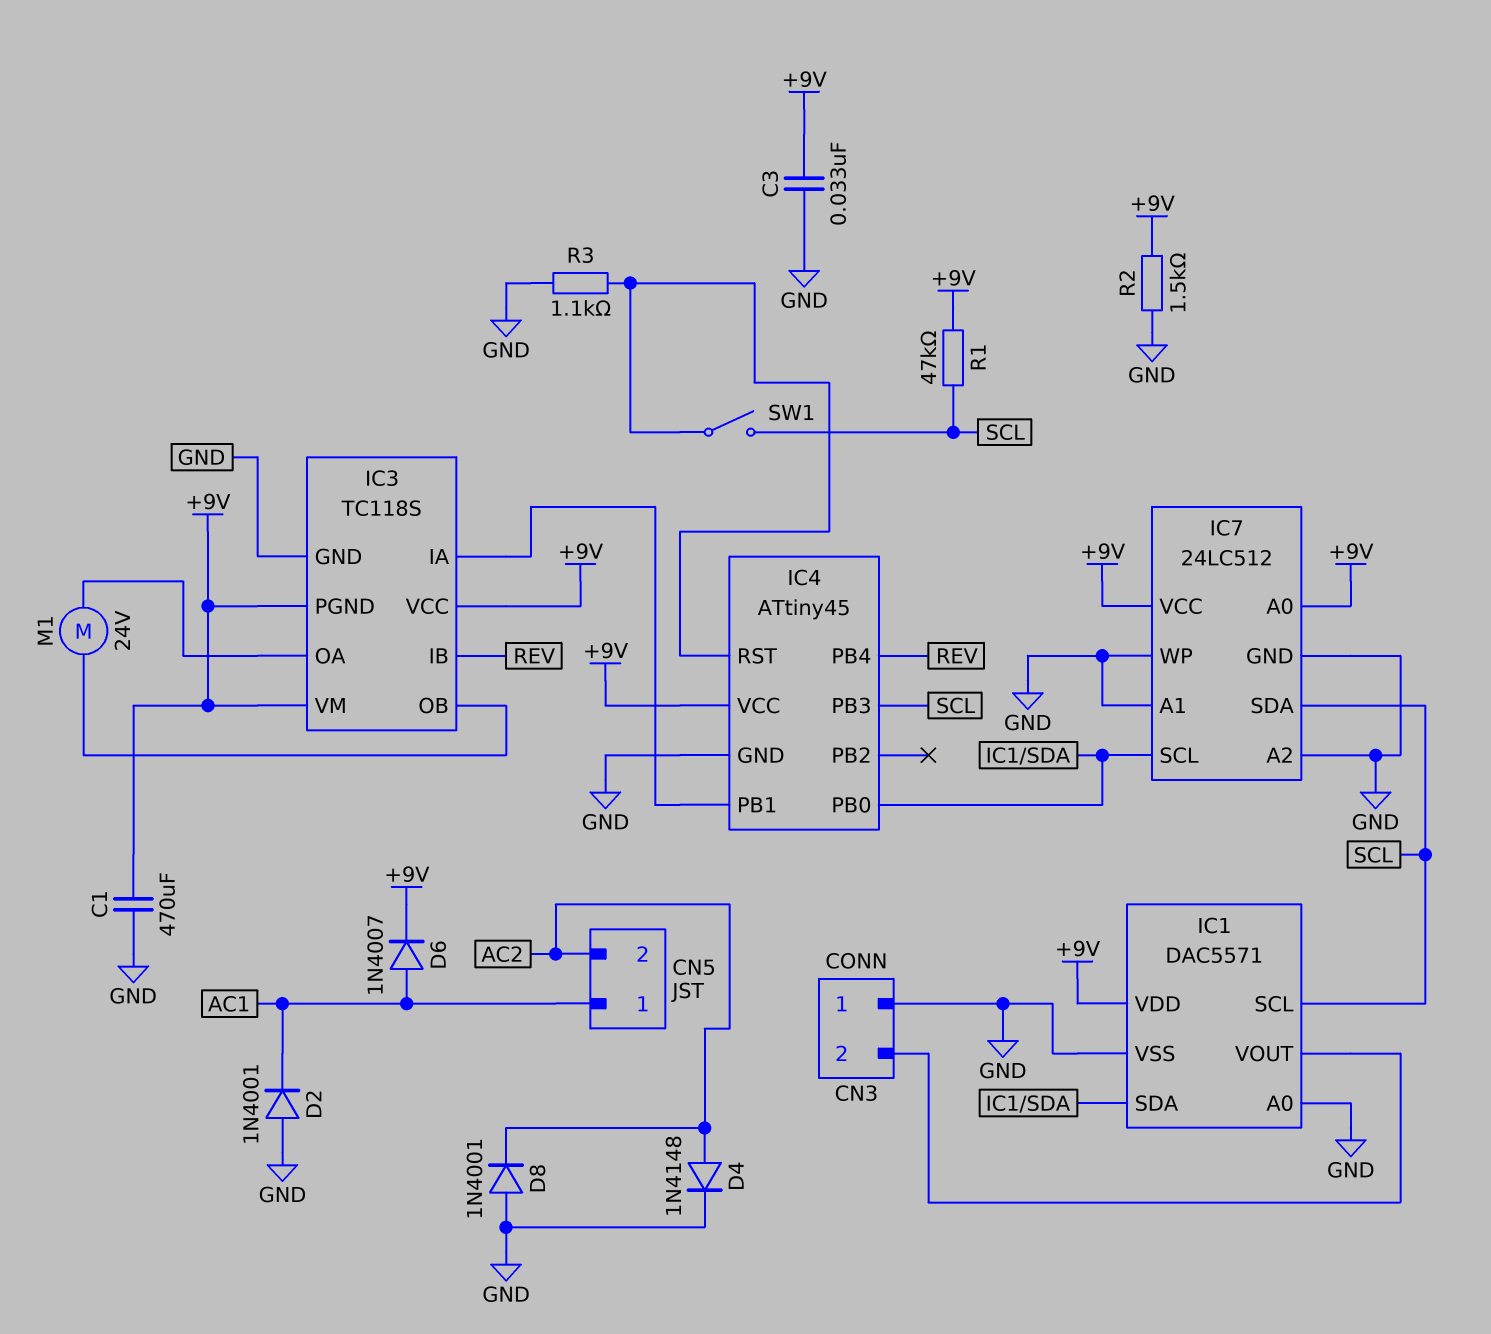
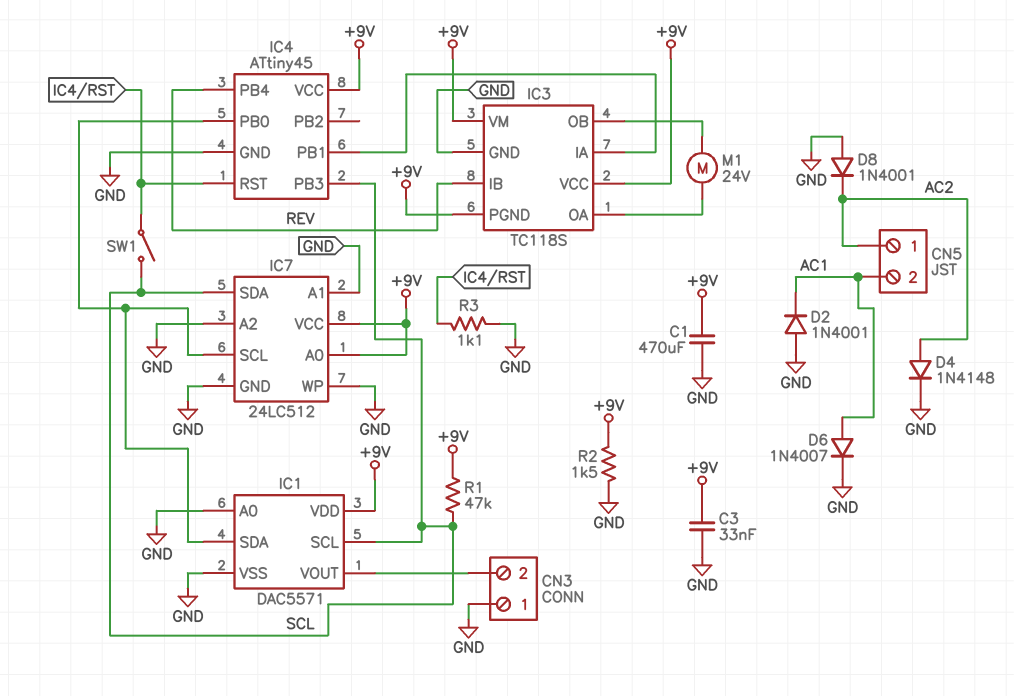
CN5 pin 1: AC1 -> AC2
CN5 pin 2: AC2 -> AC1
D6: diode 1N4007 (A AC1, K +9V) -> diode 1N4007 (A AC1, K GND)

